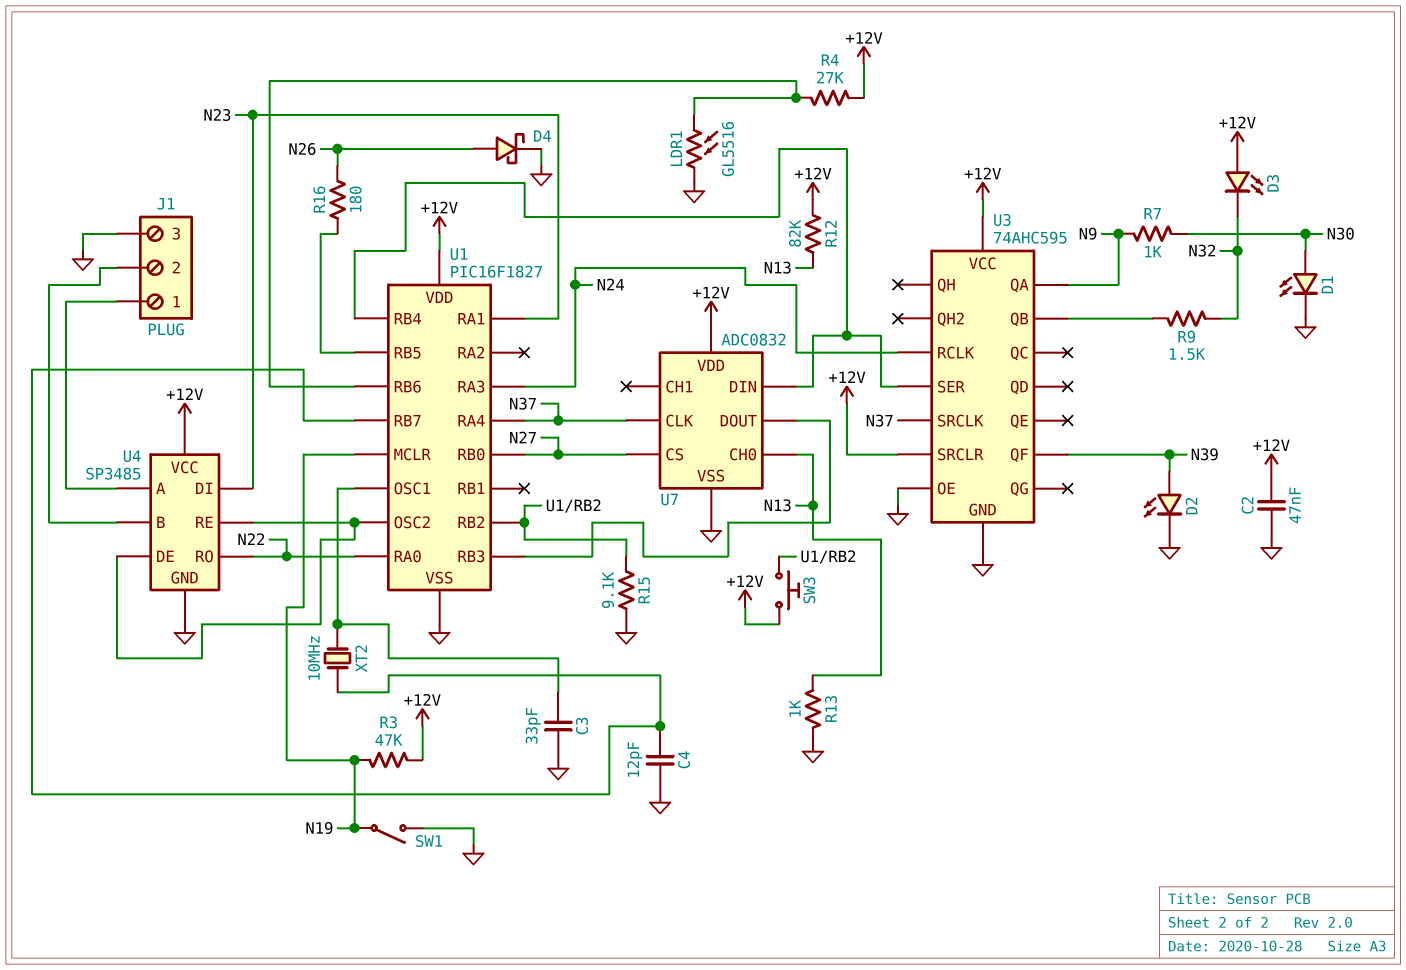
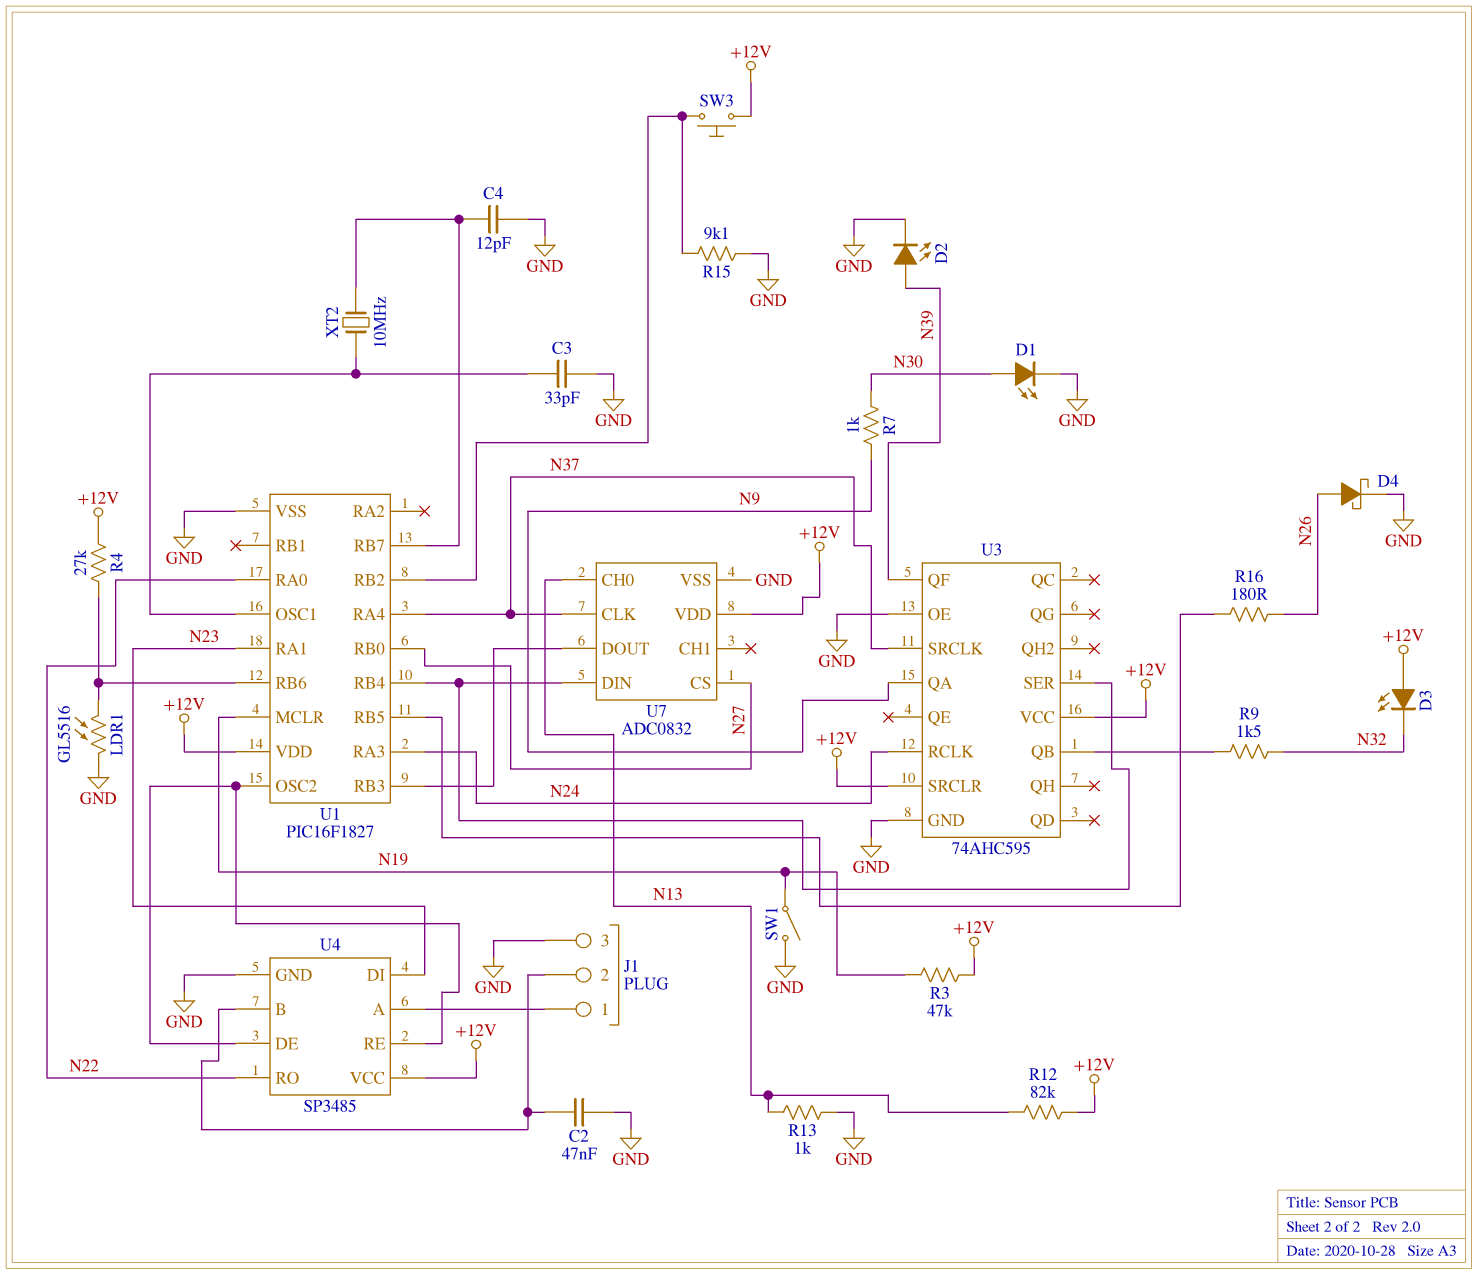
C2: 47nF (+12V, GND) -> 47nF (GND, J1/2)

